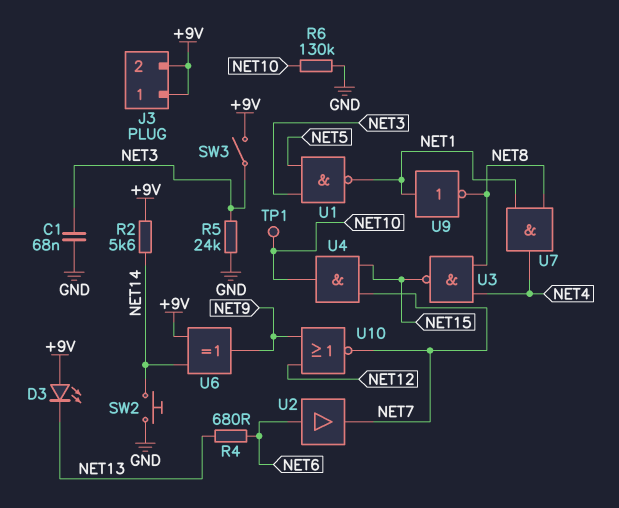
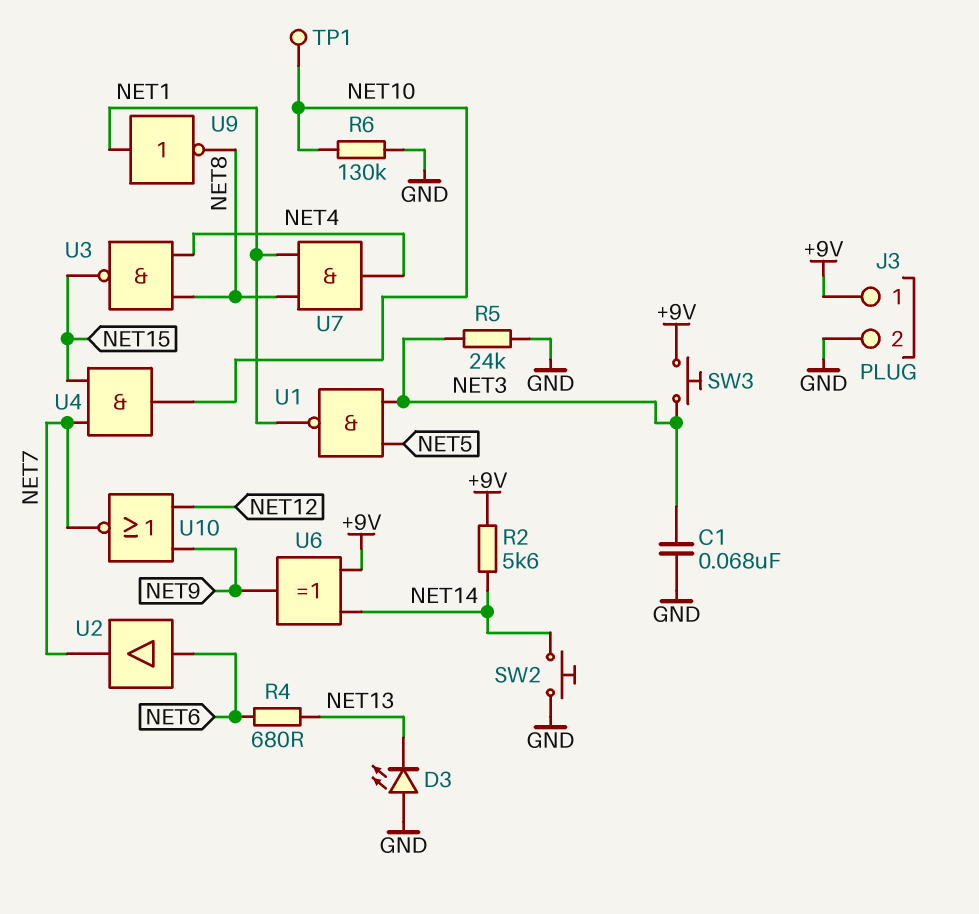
D3: LED (A +9V, K NET13) -> LED (A GND, K NET13)
J3 pin 2: +9V -> GND
SW3: switch (+9V, NET3) -> button (+9V, NET3)

